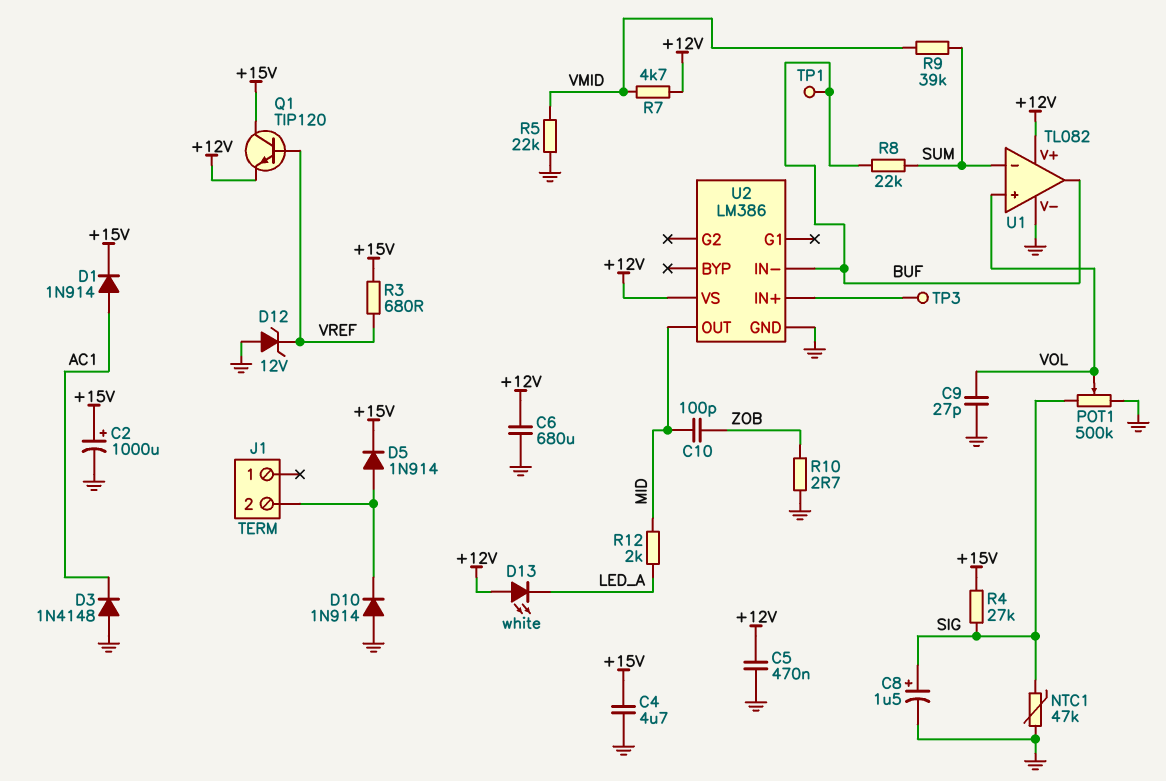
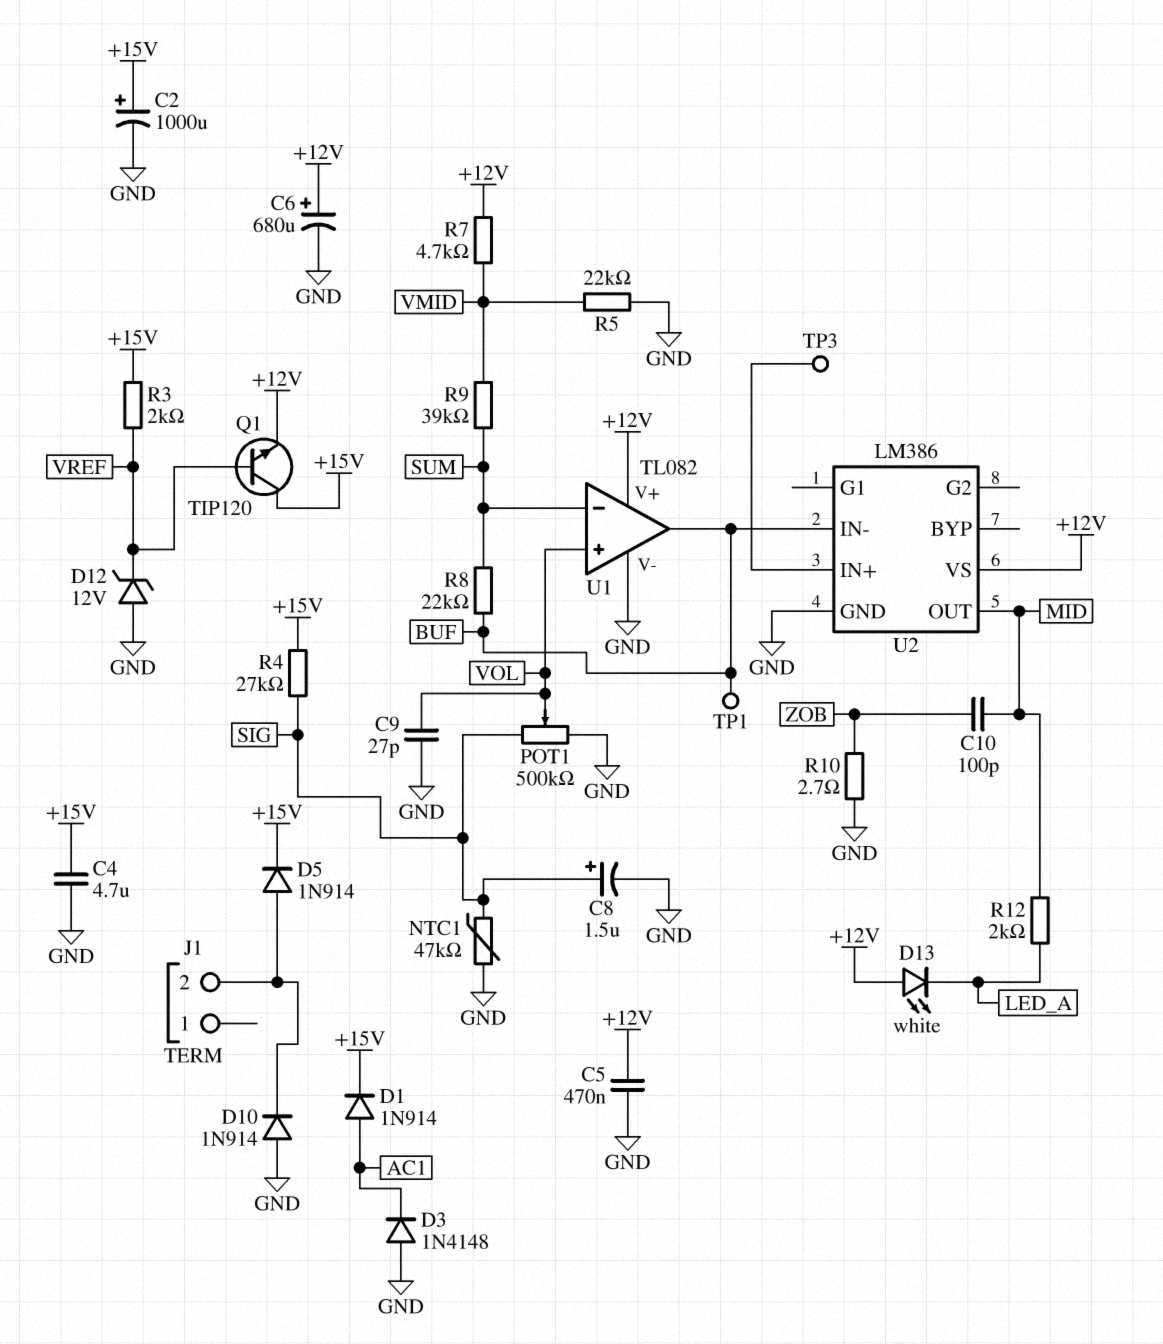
C6: 680uF (+12V, GND) -> 680uF (plus +12V, minus GND)
R3: 680 (+15V, VREF) -> 2k (+15V, VREF)

